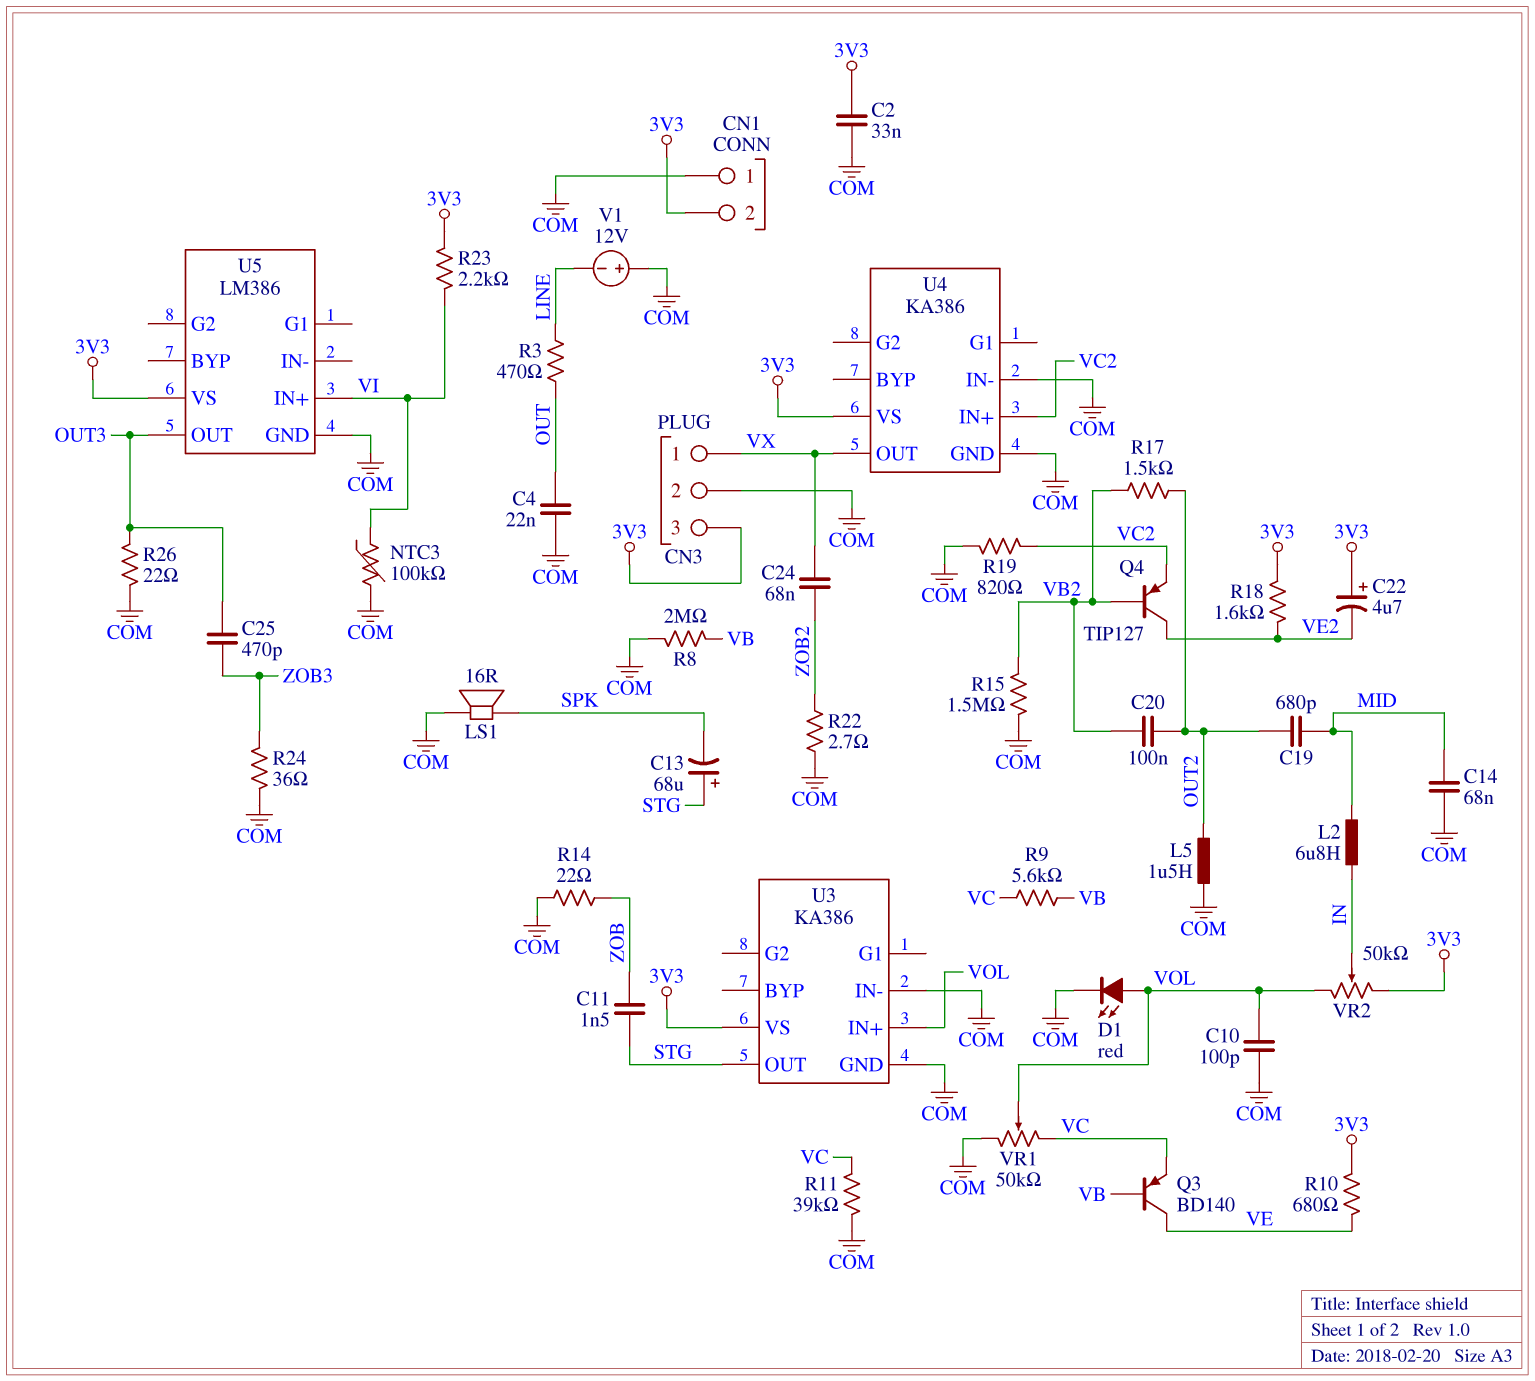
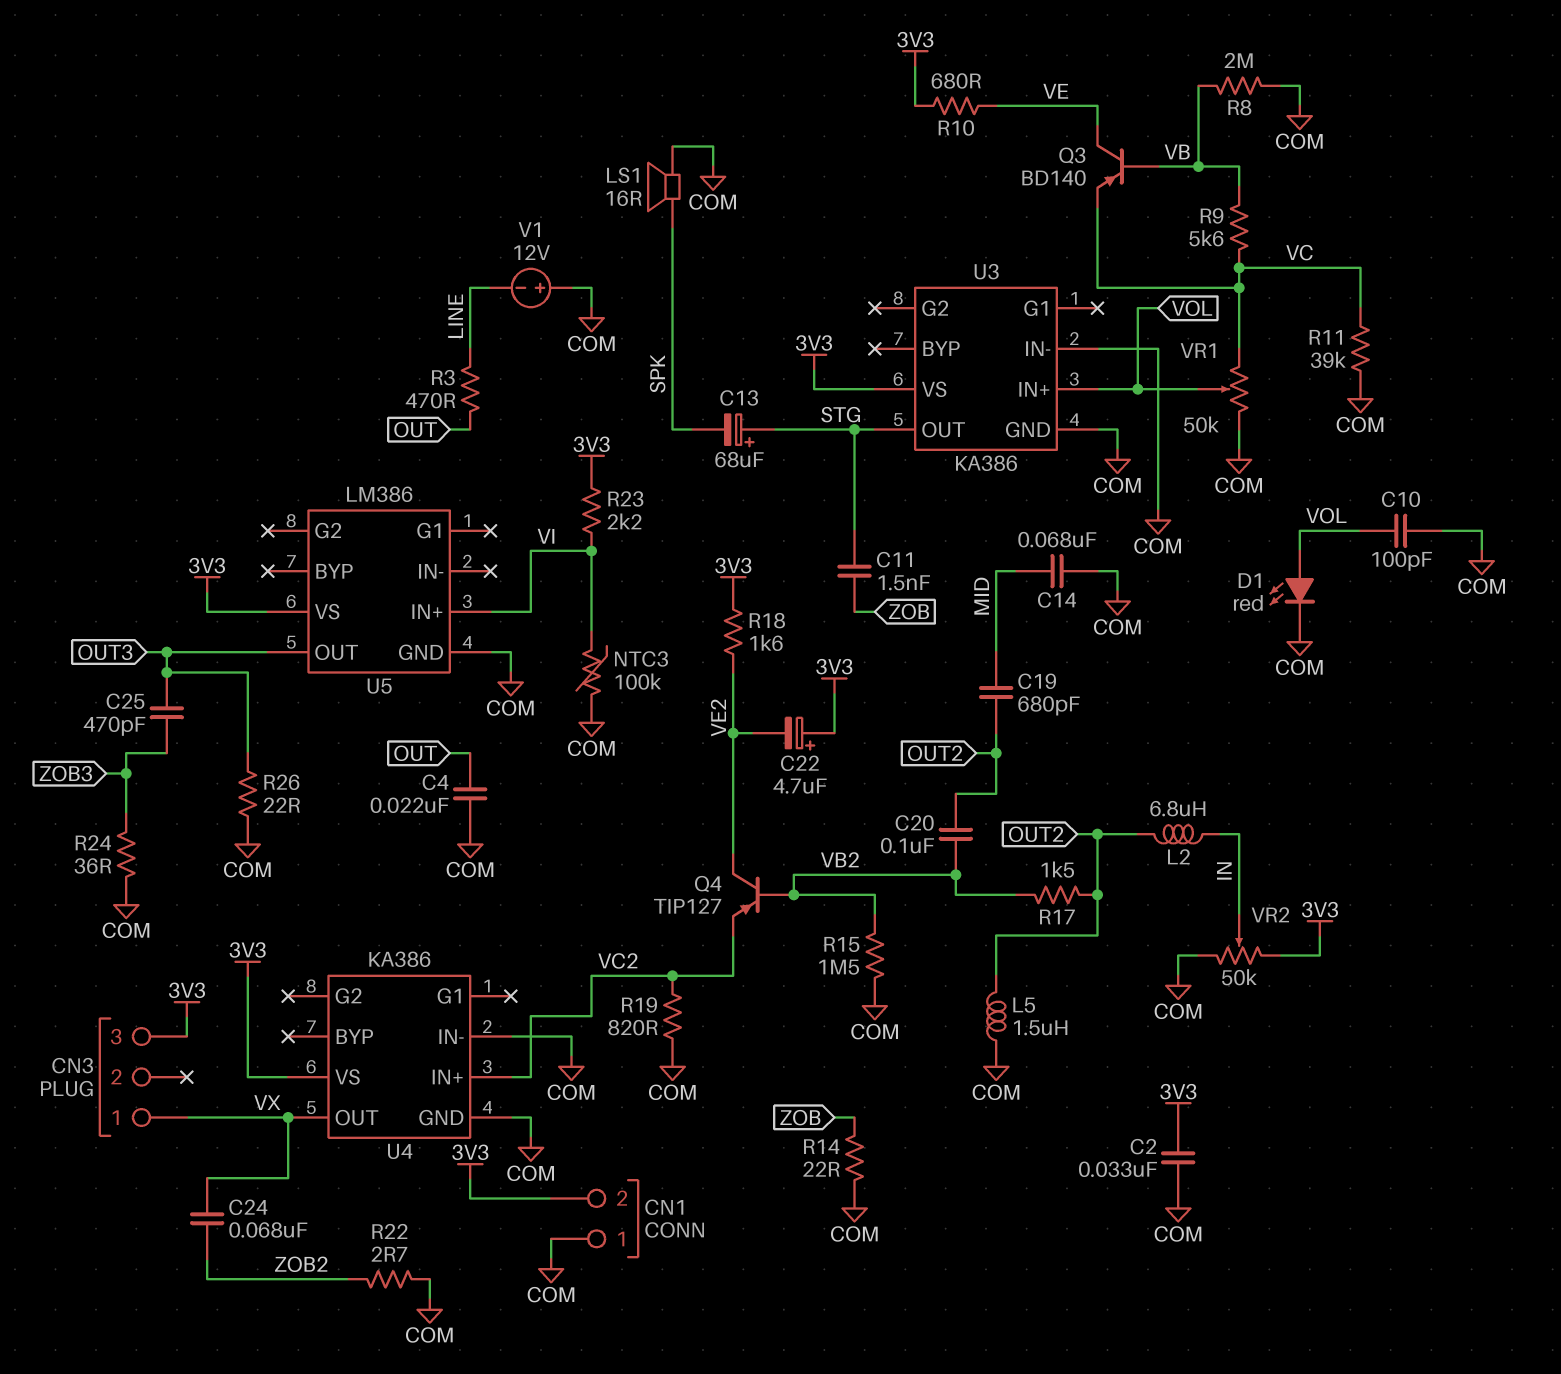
CN3 pin 2: COM -> none
L2: 6.8uH (IN, MID) -> 6.8uH (IN, OUT2)
VR2: 50k (3V3, VOL, wiper IN) -> 50k (3V3, COM, wiper IN)

